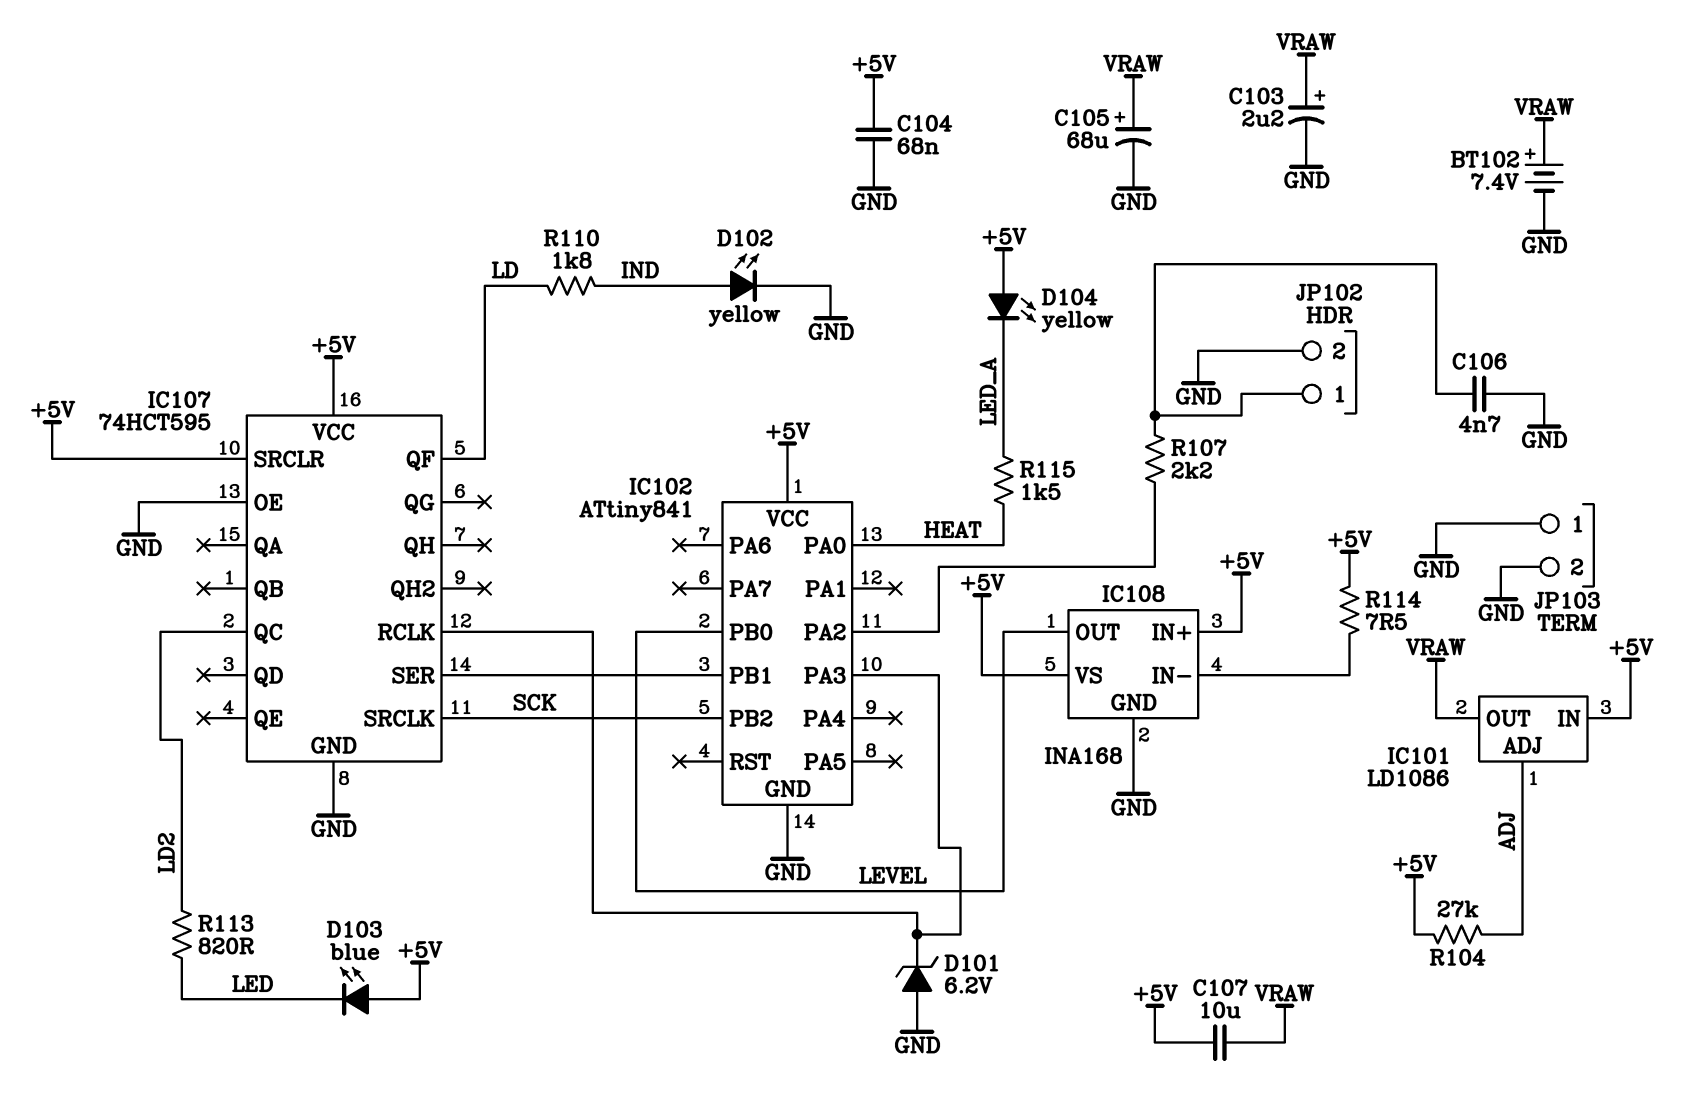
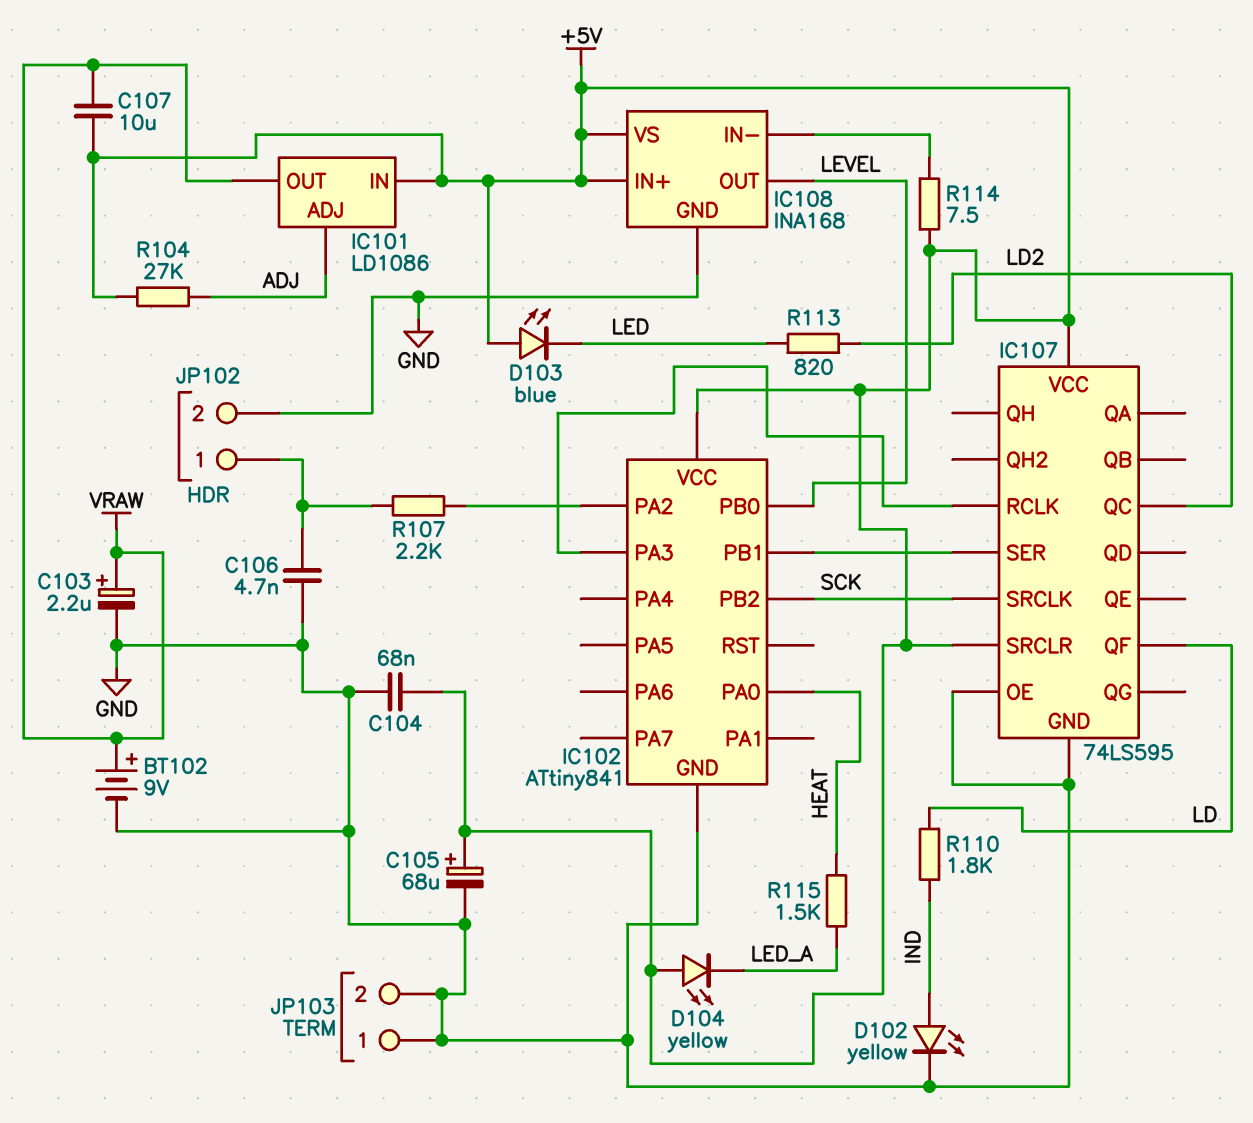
BT102: 7.4V (plus VRAW, minus GND) -> 9V (plus VRAW, minus GND)
C105: 68uF (plus VRAW, minus GND) -> 68uF (plus +5V, minus GND)
D101: zener 6.2V (A GND, K IC102/PA3) -> none
IC107: 74HCT595 -> 74LS595

